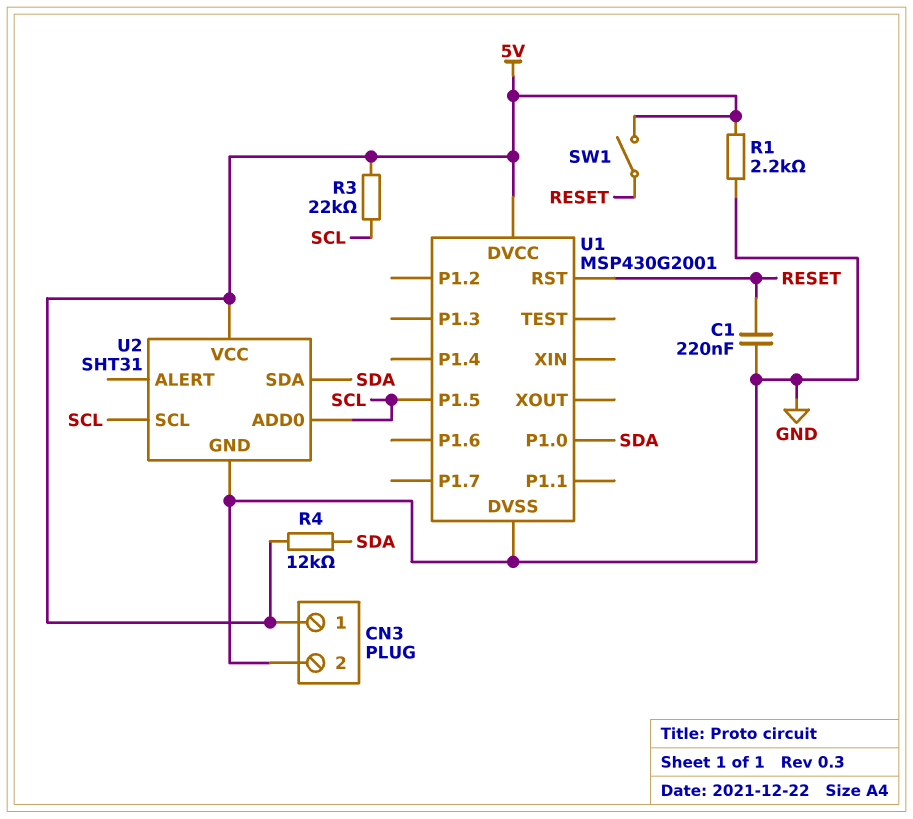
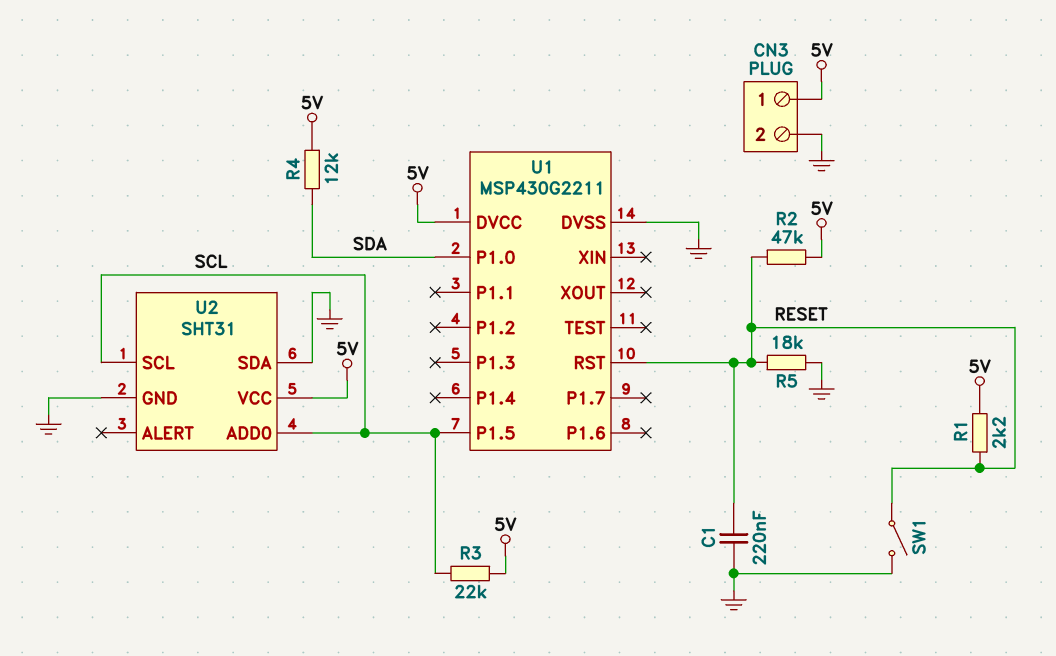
R1: 2.2k (5V, GND) -> 2.2k (5V, RESET)
R2: none -> 47k (5V, RESET)
R5: none -> 18k (GND, RESET)
SW1: switch (5V, RESET) -> switch (GND, RESET)
U1: MSP430G2001 -> MSP430G2211
U2 pin SDA: SDA -> GND

